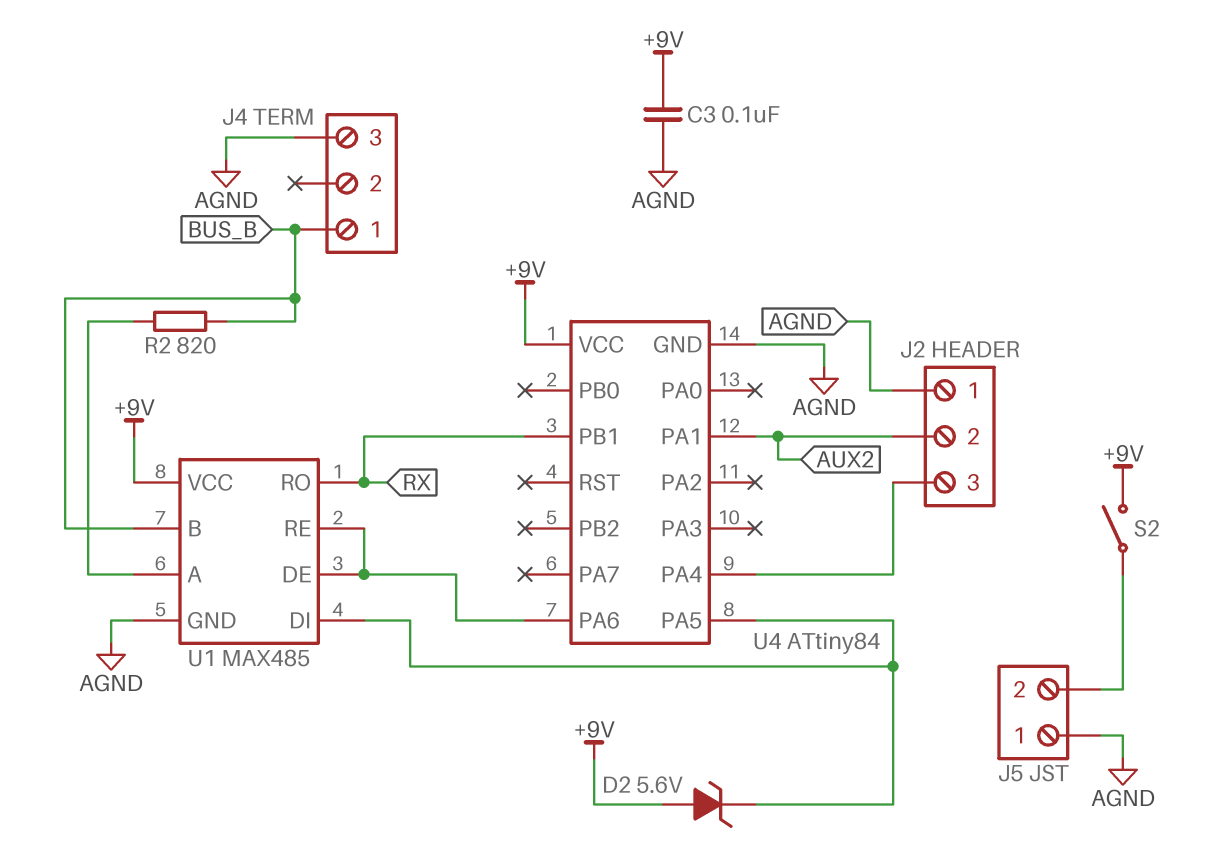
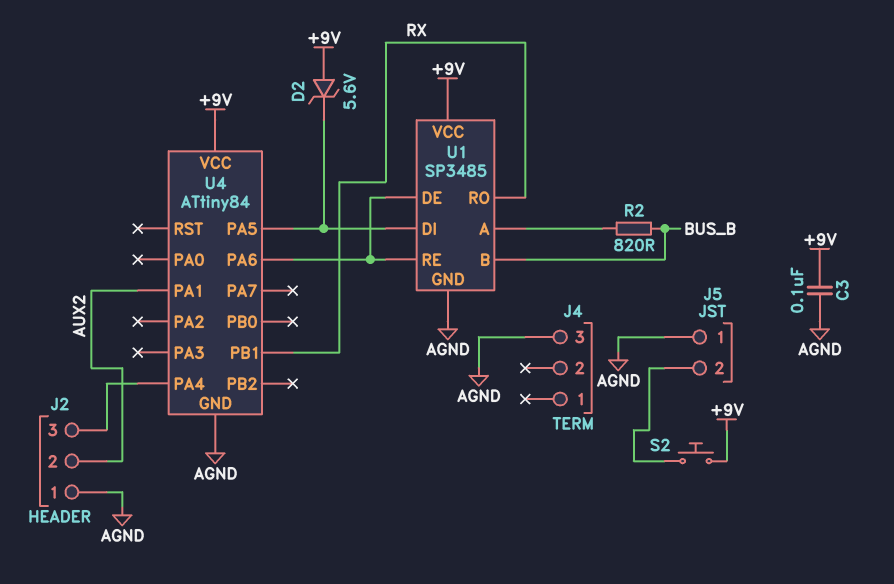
J4 pin 1: BUS_B -> none
S2: switch (+9V, J5/2) -> button (+9V, J5/2)
U1: MAX485 -> SP3485

